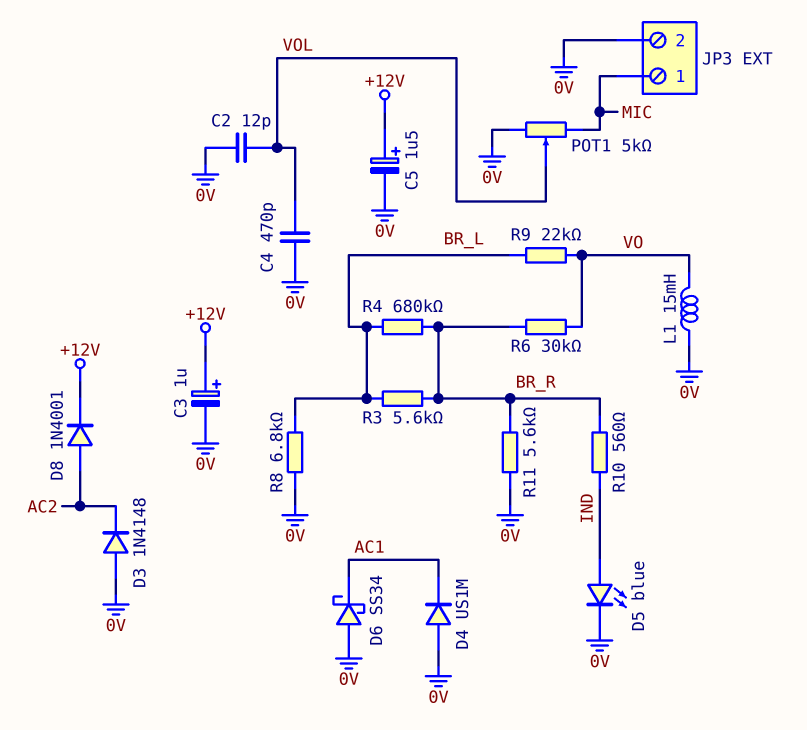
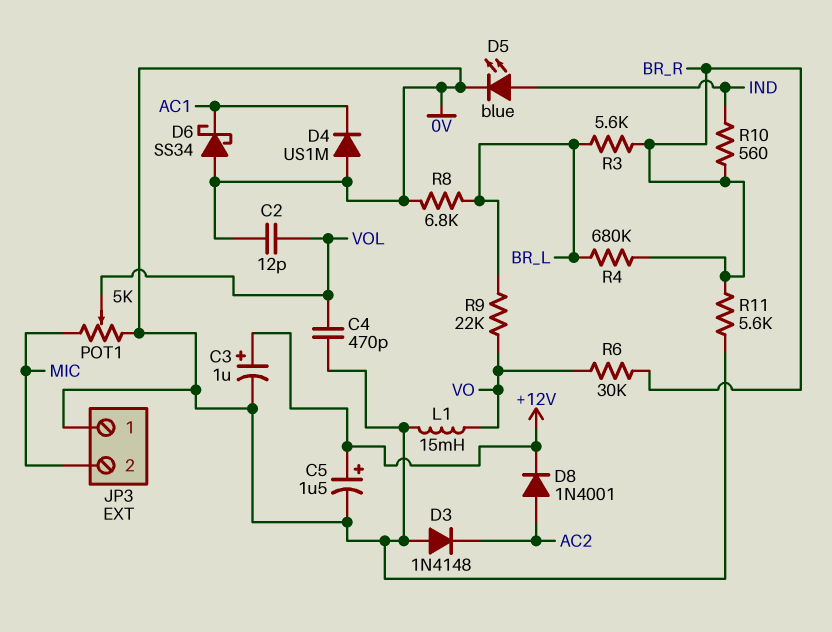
JP3 pin 1: MIC -> 0V
JP3 pin 2: 0V -> MIC

